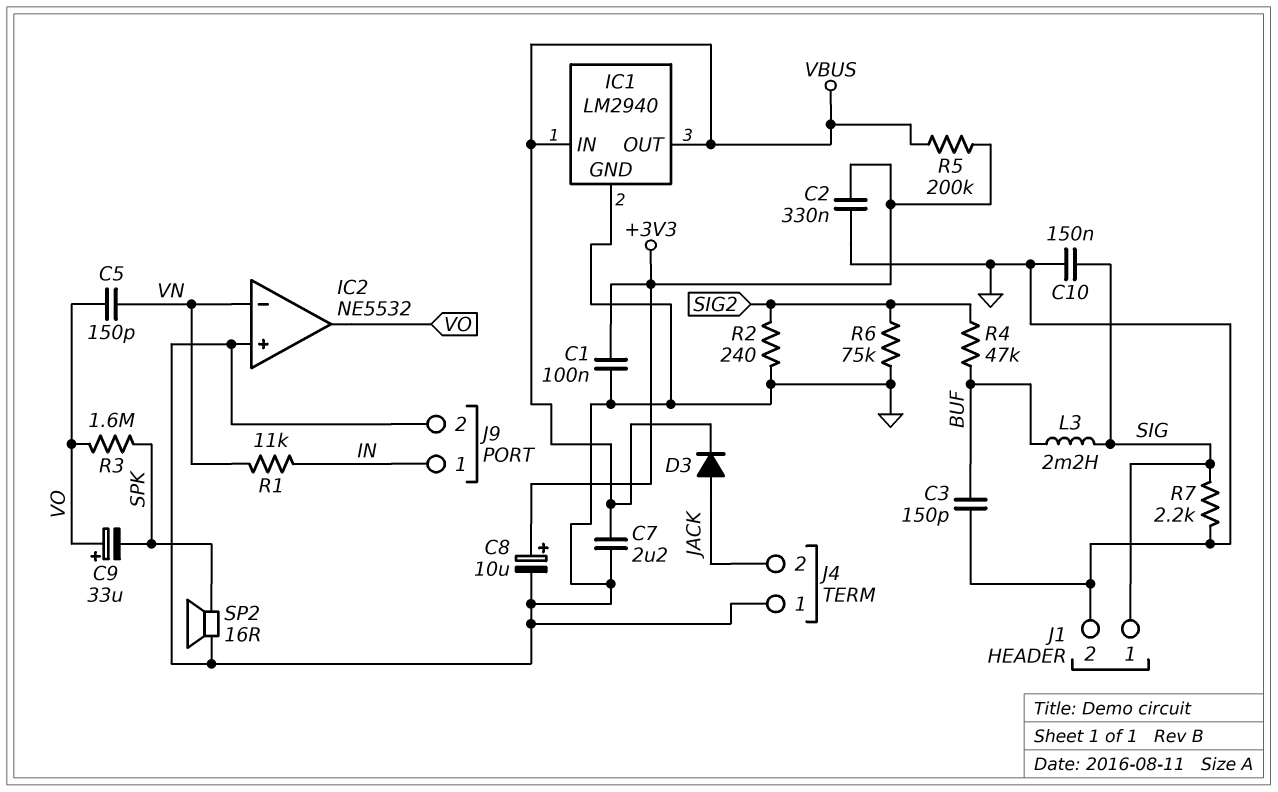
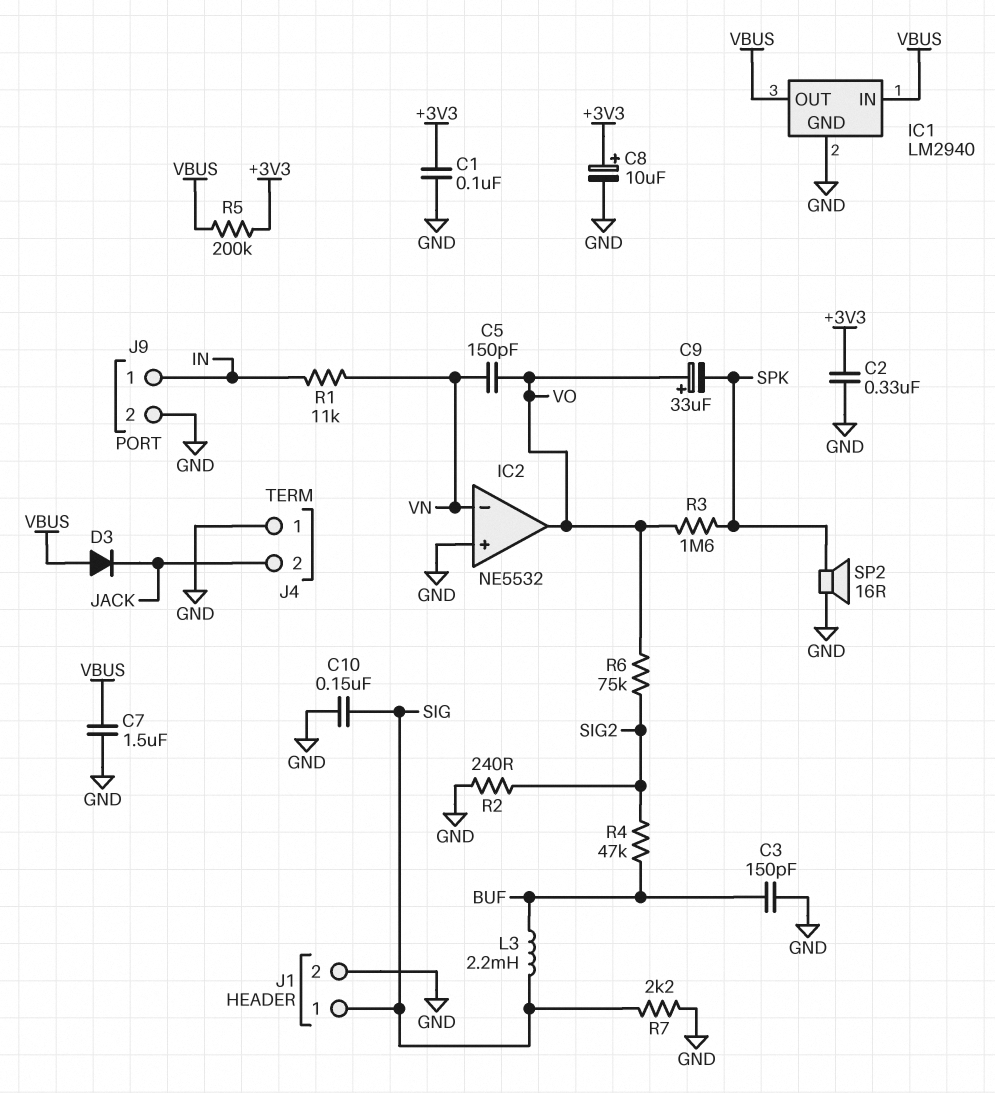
C7: 2.2uF (GND, VBUS) -> 1.5uF (GND, VBUS)
D3: diode (A JACK, K VBUS) -> diode (A VBUS, K JACK)
R6: 75k (GND, SIG2) -> 75k (SIG2, VO)

